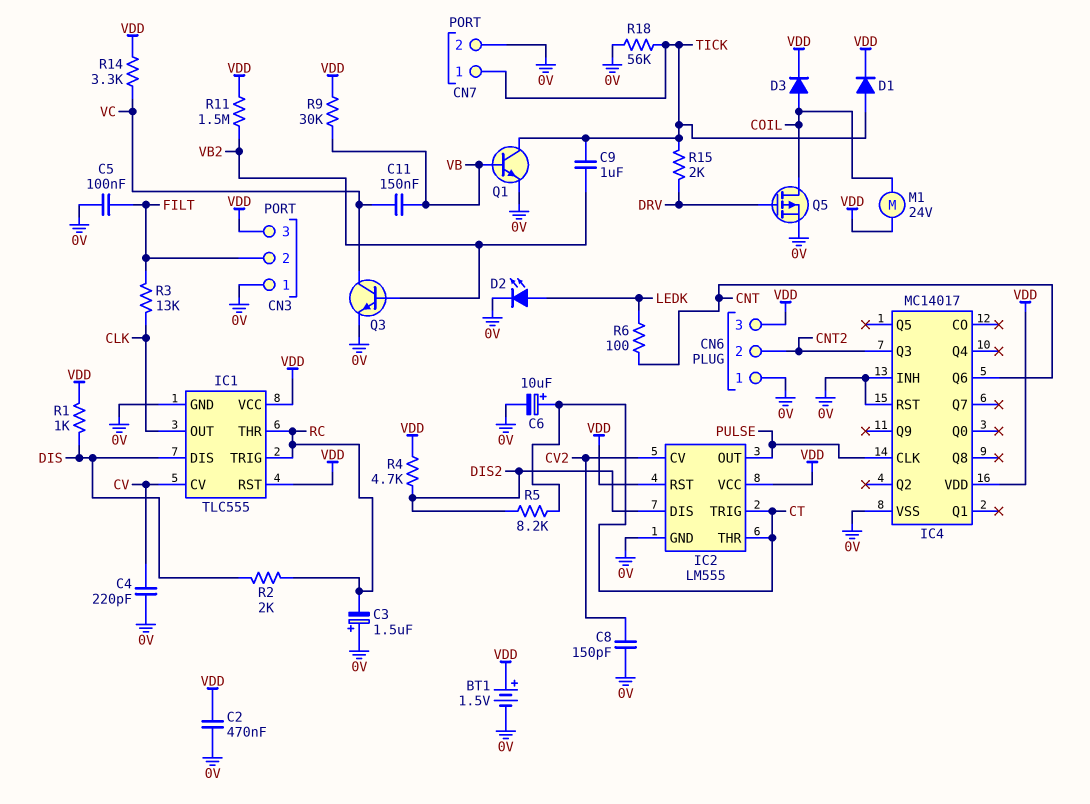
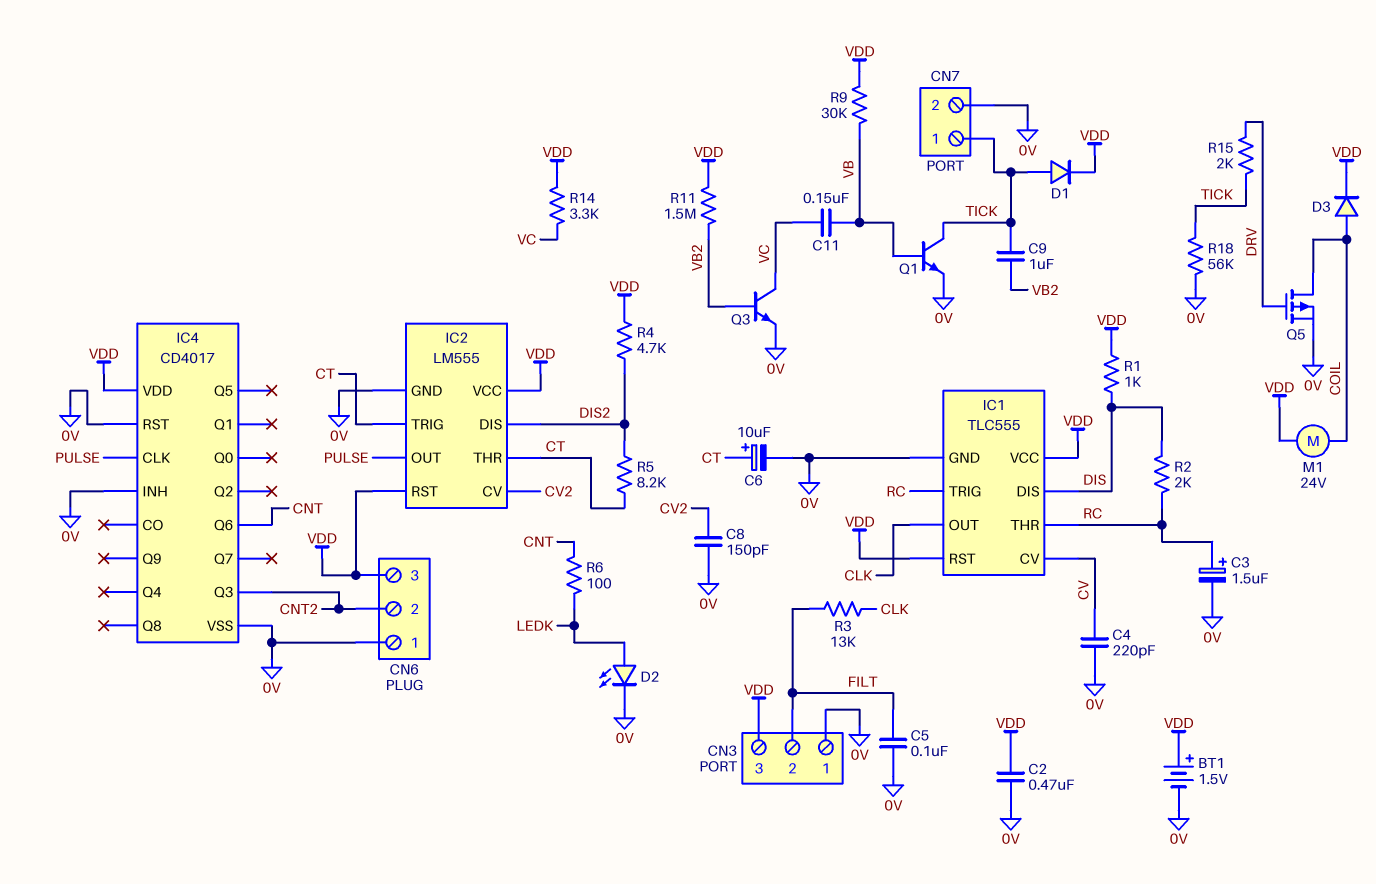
C3: 1.5uF (plus 0V, minus RC) -> 1.5uF (plus RC, minus 0V)
IC4: MC14017 -> CD4017

